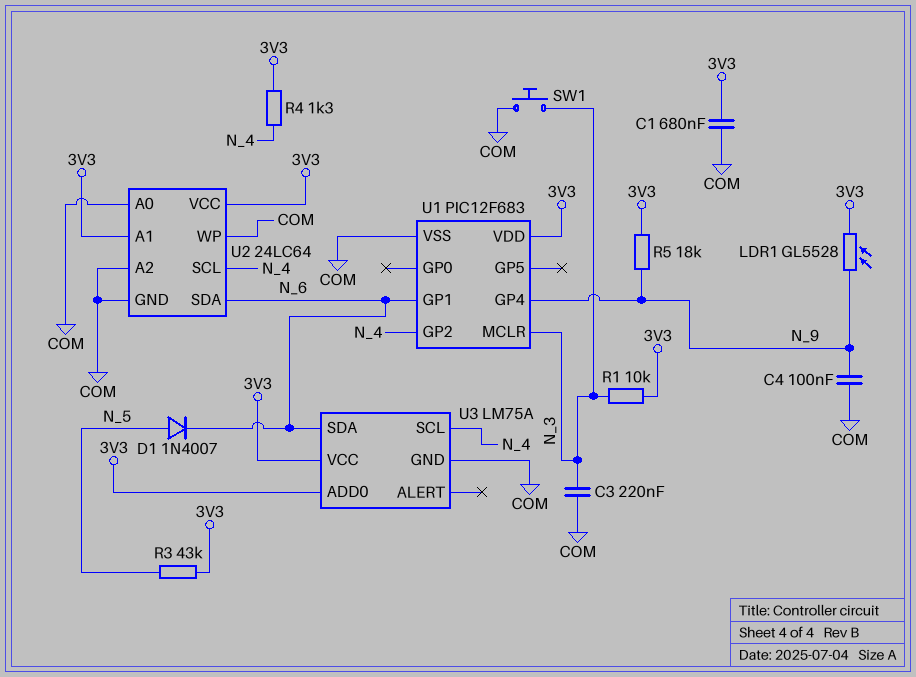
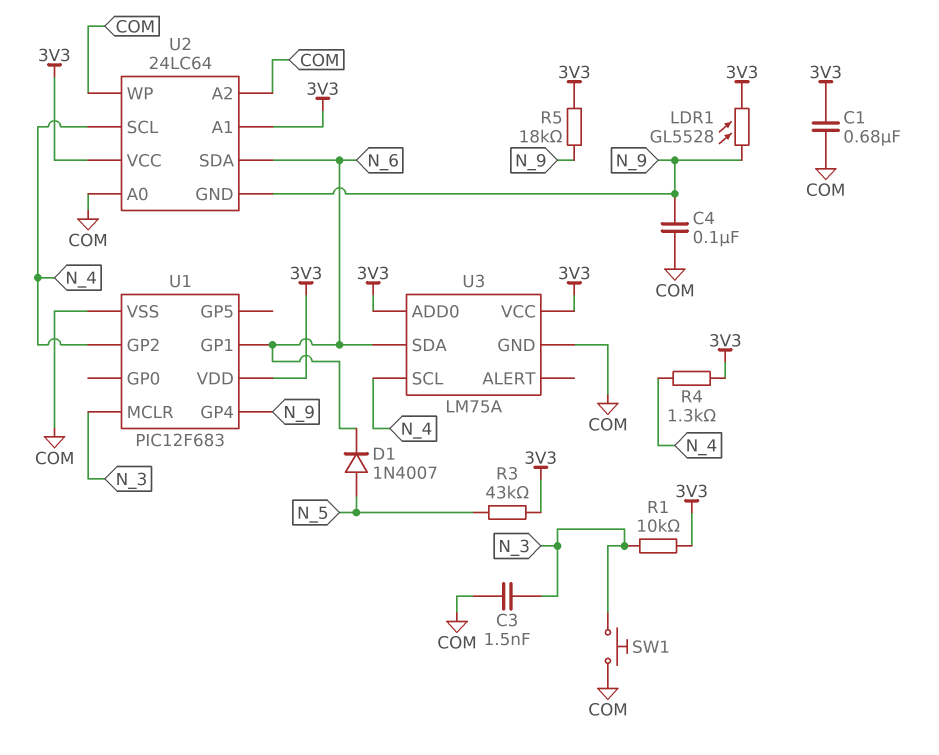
C3: 220nF (COM, N_3) -> 1.5nF (COM, N_3)
U2 pin GND: COM -> N_9

